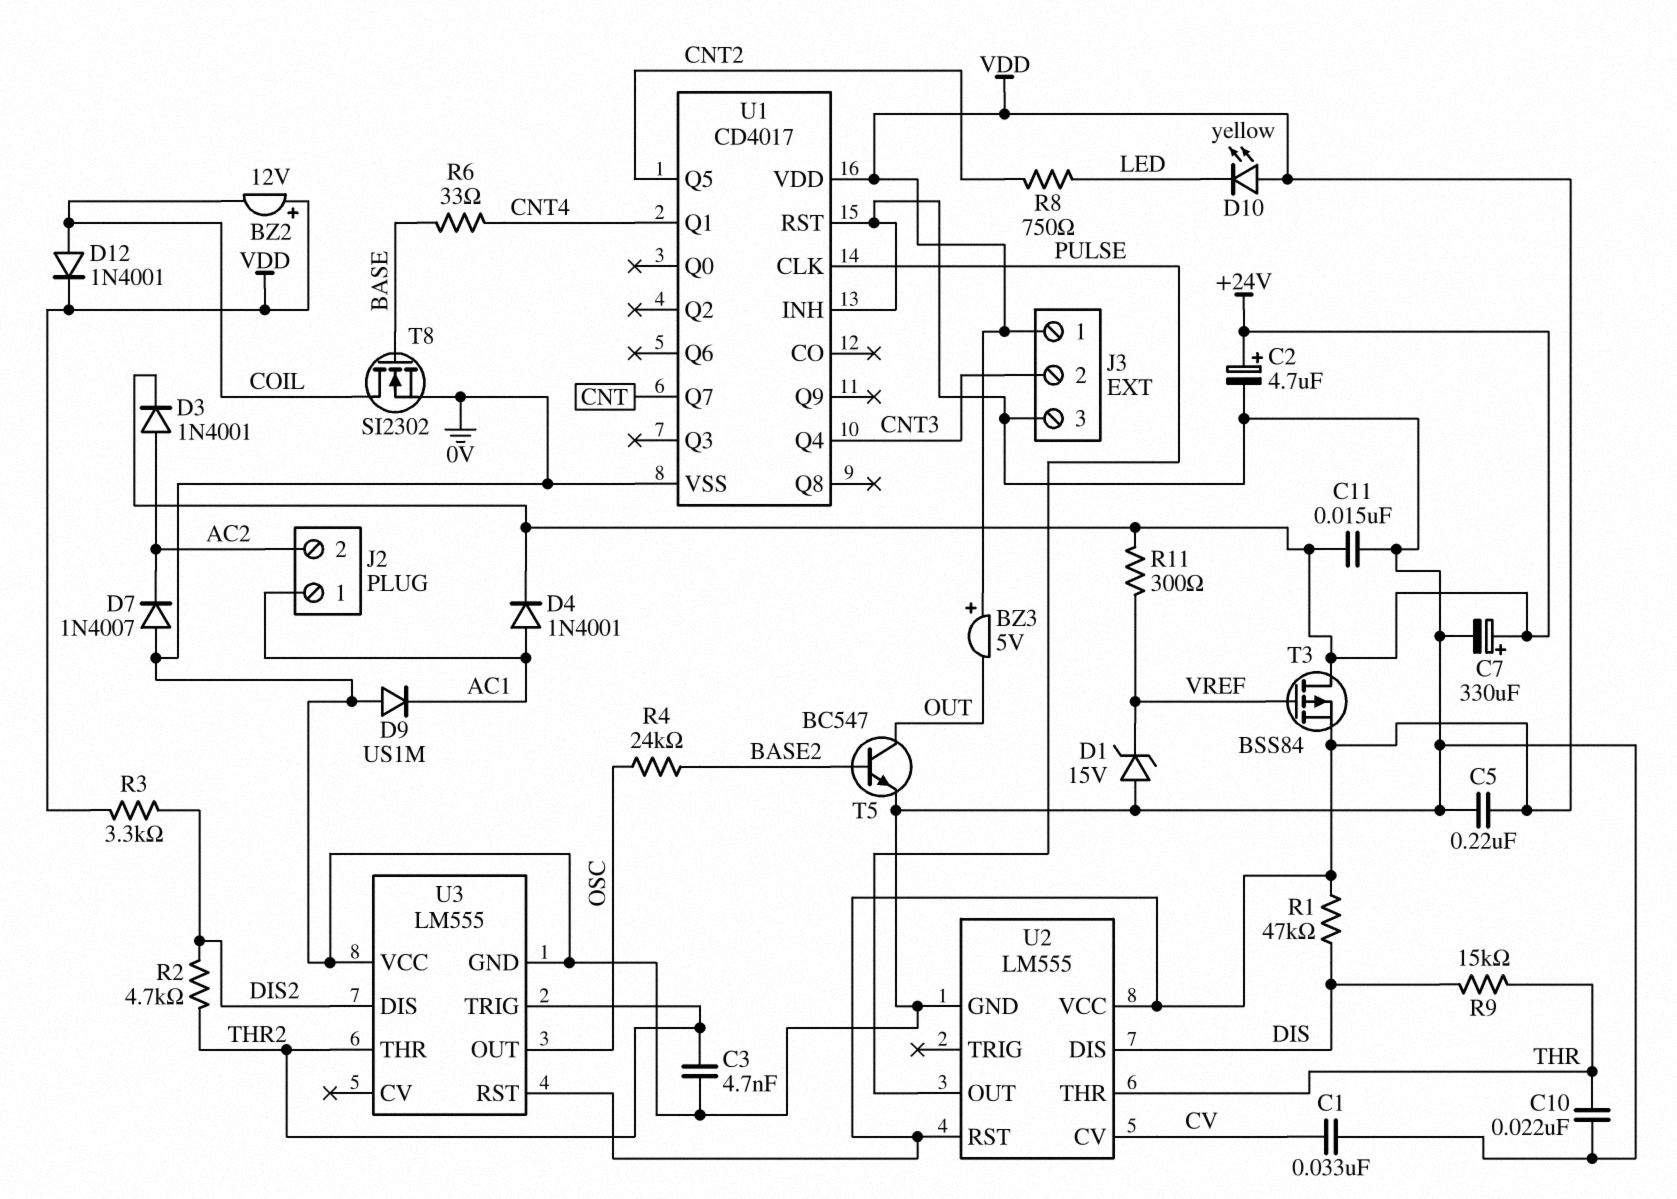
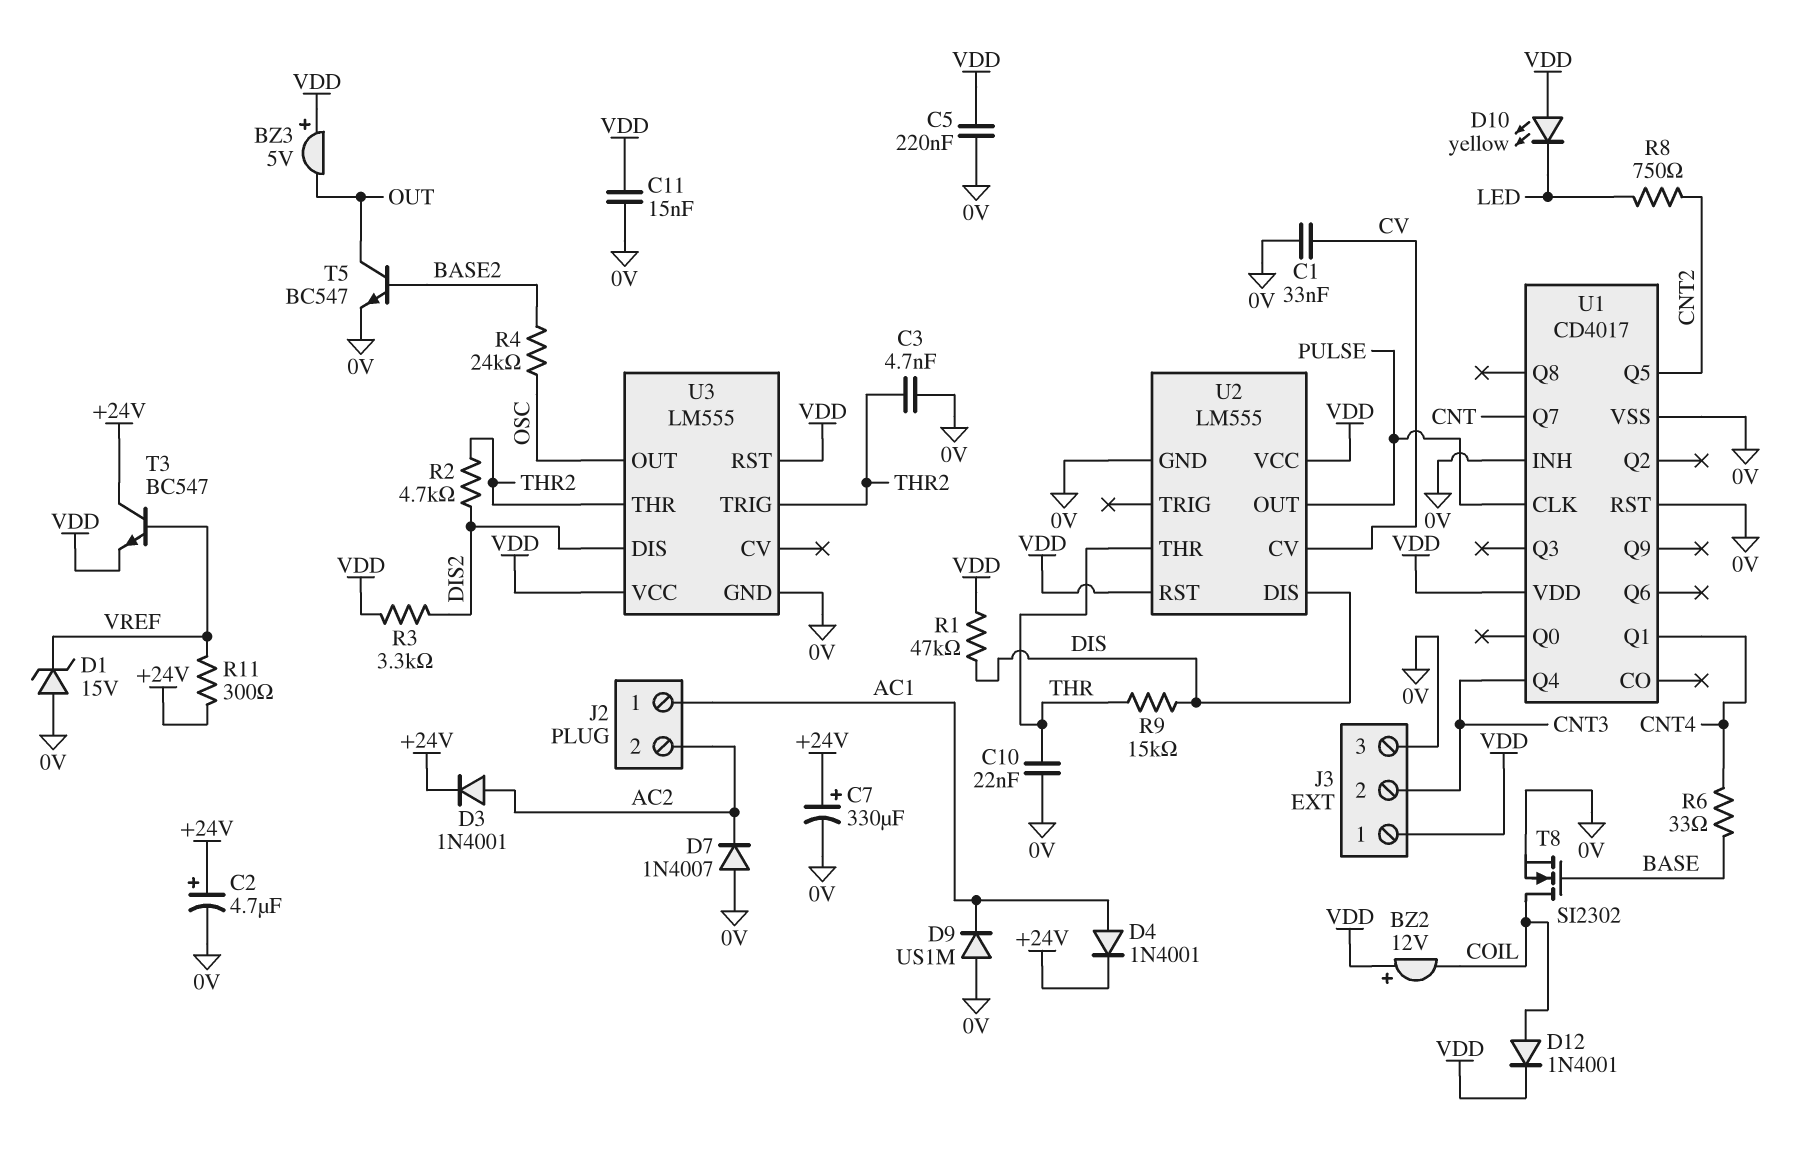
C11: 15nF (+24V, 0V) -> 15nF (0V, VDD)
T3: PMOS BSS84 (G VREF, D +24V, S VDD) -> NPN BC547 (B VREF, C +24V, E VDD)
U3 pin VCC: 0V -> VDD

